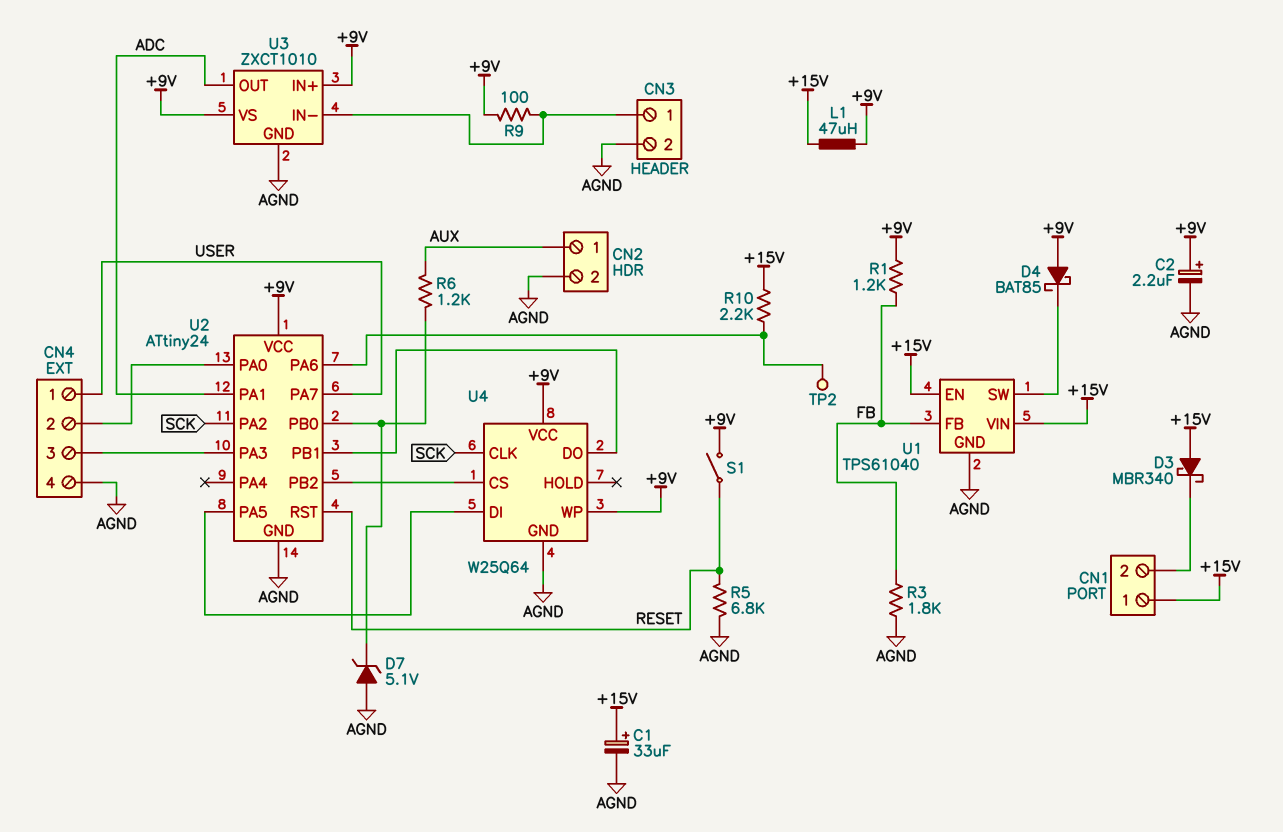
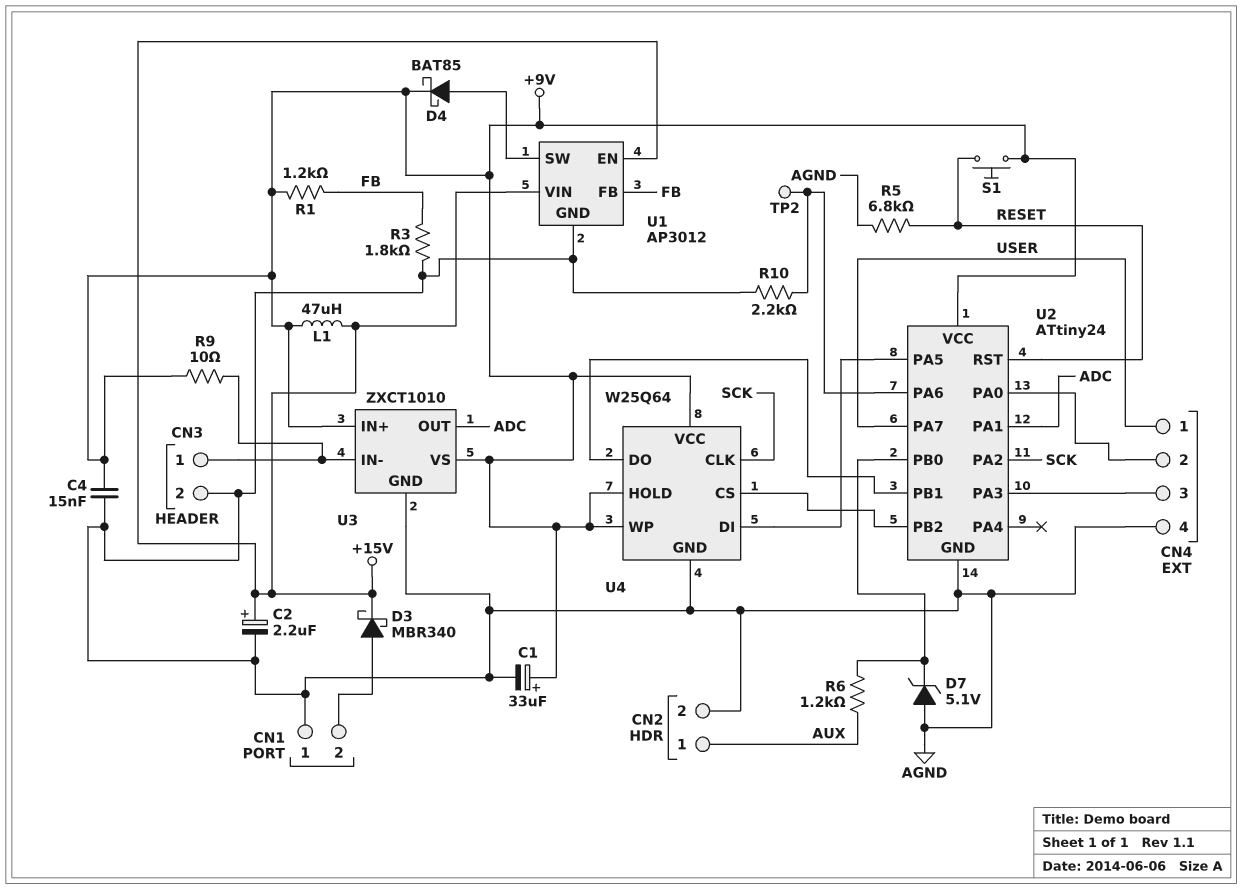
C1: 33uF (plus +15V, minus AGND) -> 33uF (plus +9V, minus AGND)
C2: 2.2uF (plus +9V, minus AGND) -> 2.2uF (plus +15V, minus AGND)
C4: none -> 15nF (+9V, AGND)
CN1 pin 1: +15V -> AGND
D3: schottky MBR340 (A +15V, K CN1/2) -> schottky MBR340 (A CN1/2, K +15V)
D4: schottky BAT85 (A +9V, K U1/SW) -> schottky BAT85 (A U1/SW, K +9V)
R9: 100 (+9V, CN3/1) -> 10 (+9V, CN3/1)
R10: 2.2k (+15V, U2/PA6) -> 2.2k (AGND, U2/PA6)
S1: switch (+9V, RESET) -> button (+9V, RESET)
U1: TPS61040 -> AP3012
U4 pin HOLD: none -> +9V

